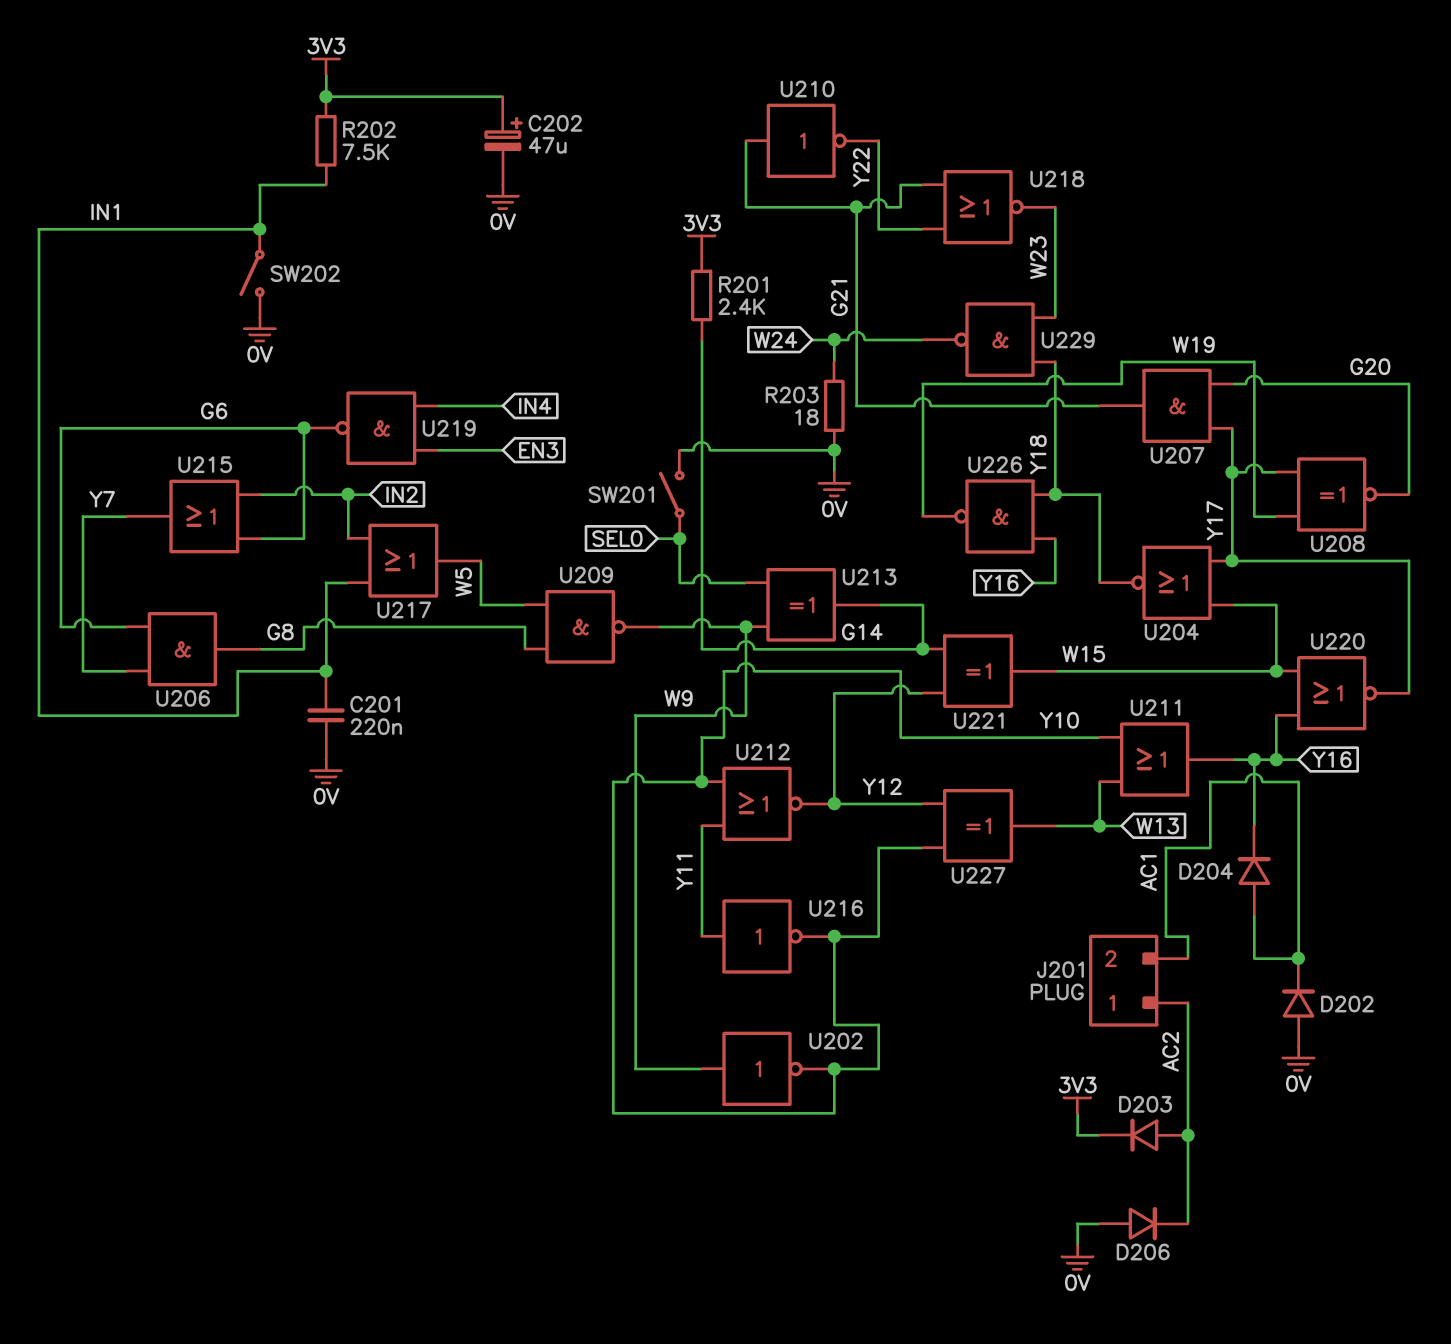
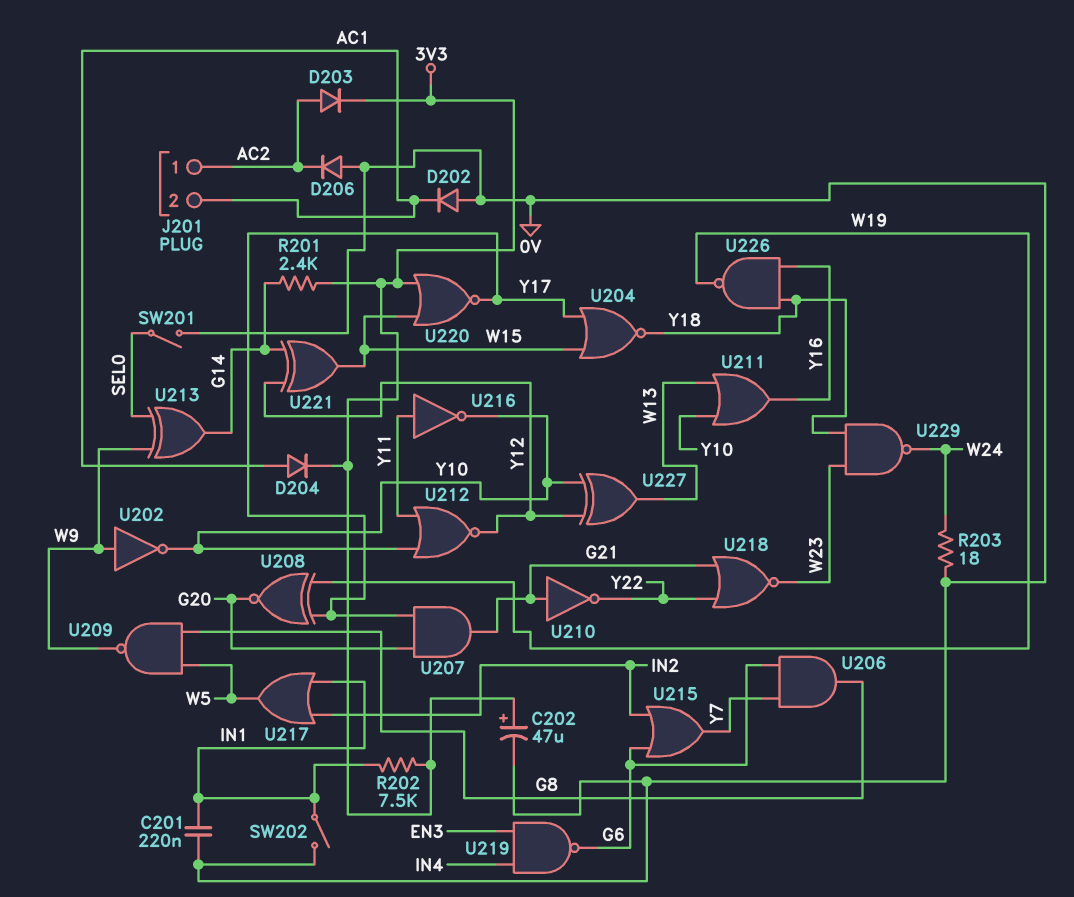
D204: diode (A AC1, K Y16) -> diode (A AC1, K 3V3)
U220: NOR (in W15, in Y16, out Y17) -> NOR (in 3V3, in W15, out Y17)

